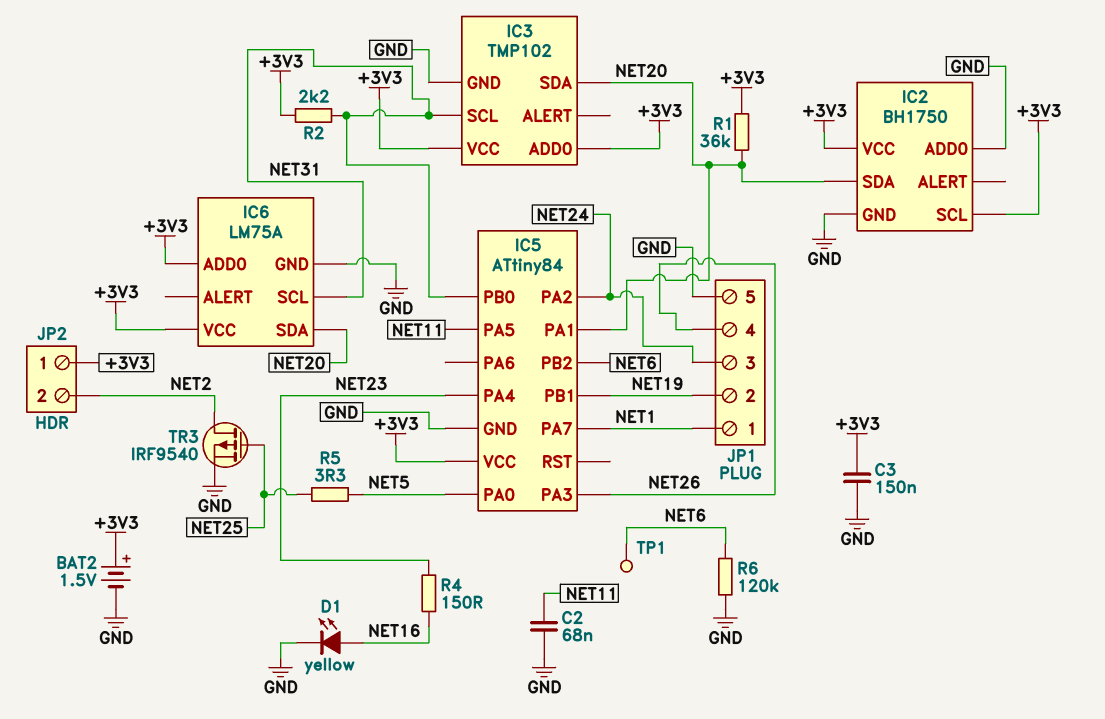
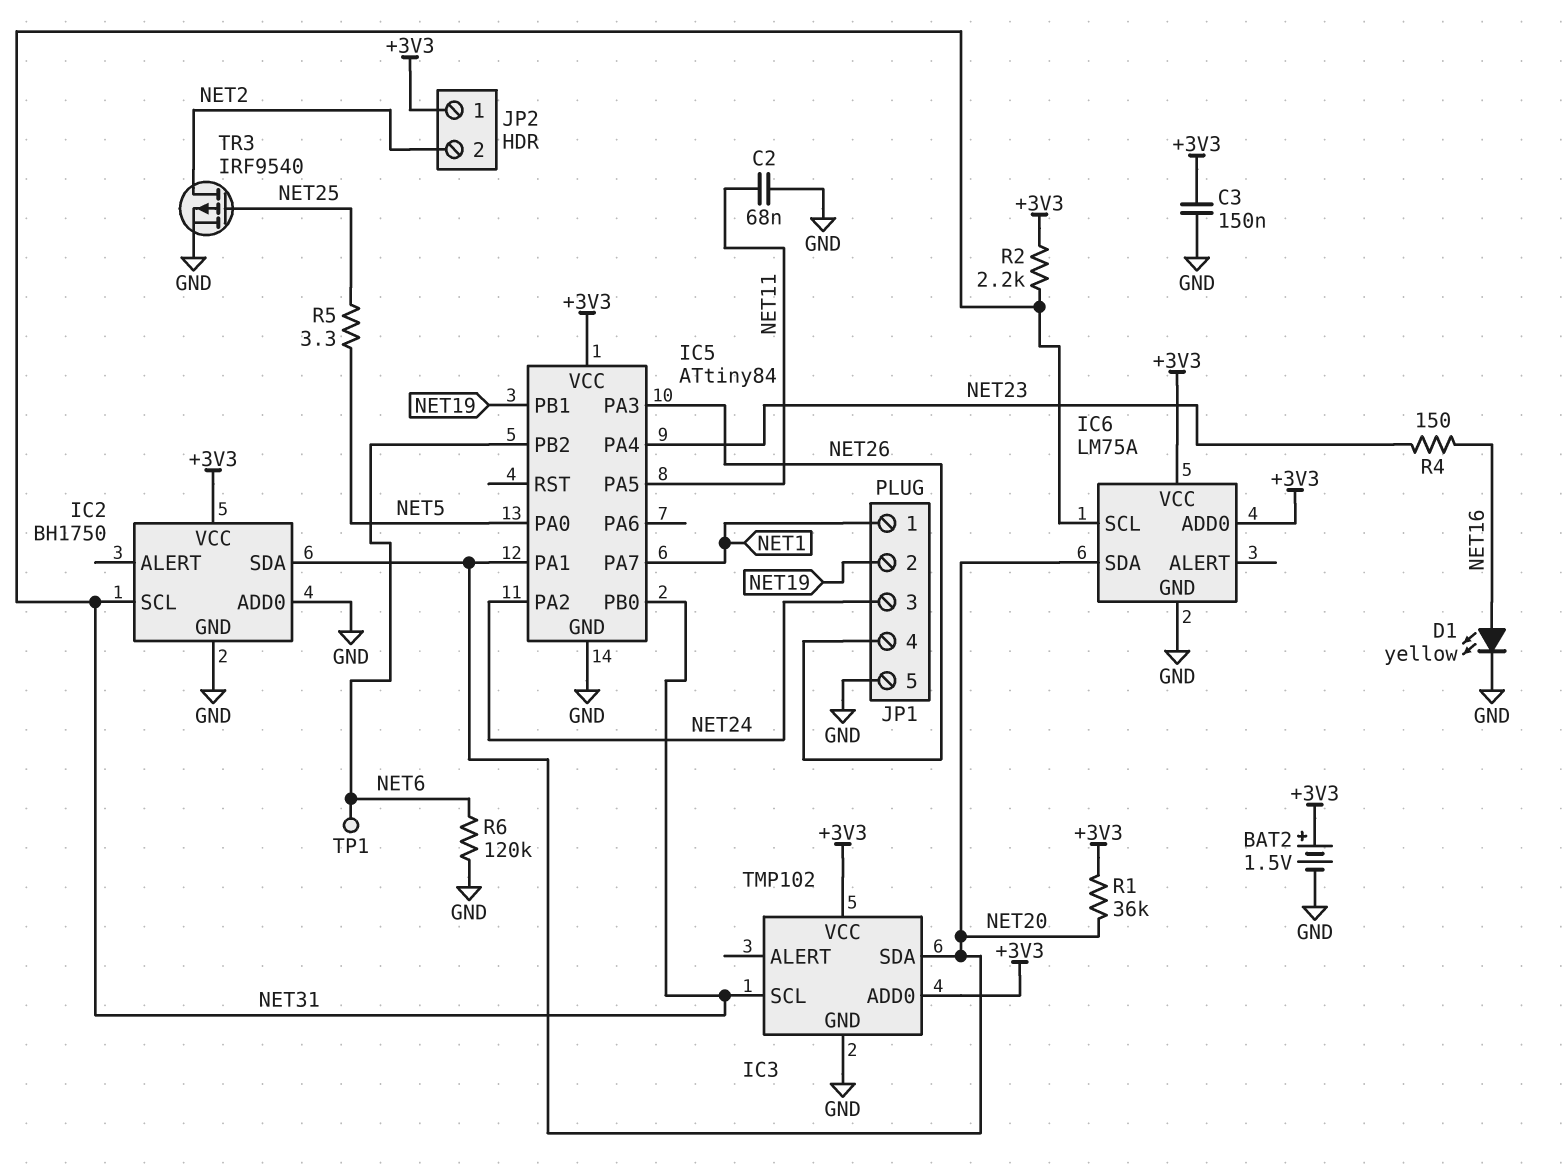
IC2 pin SCL: +3V3 -> NET31

